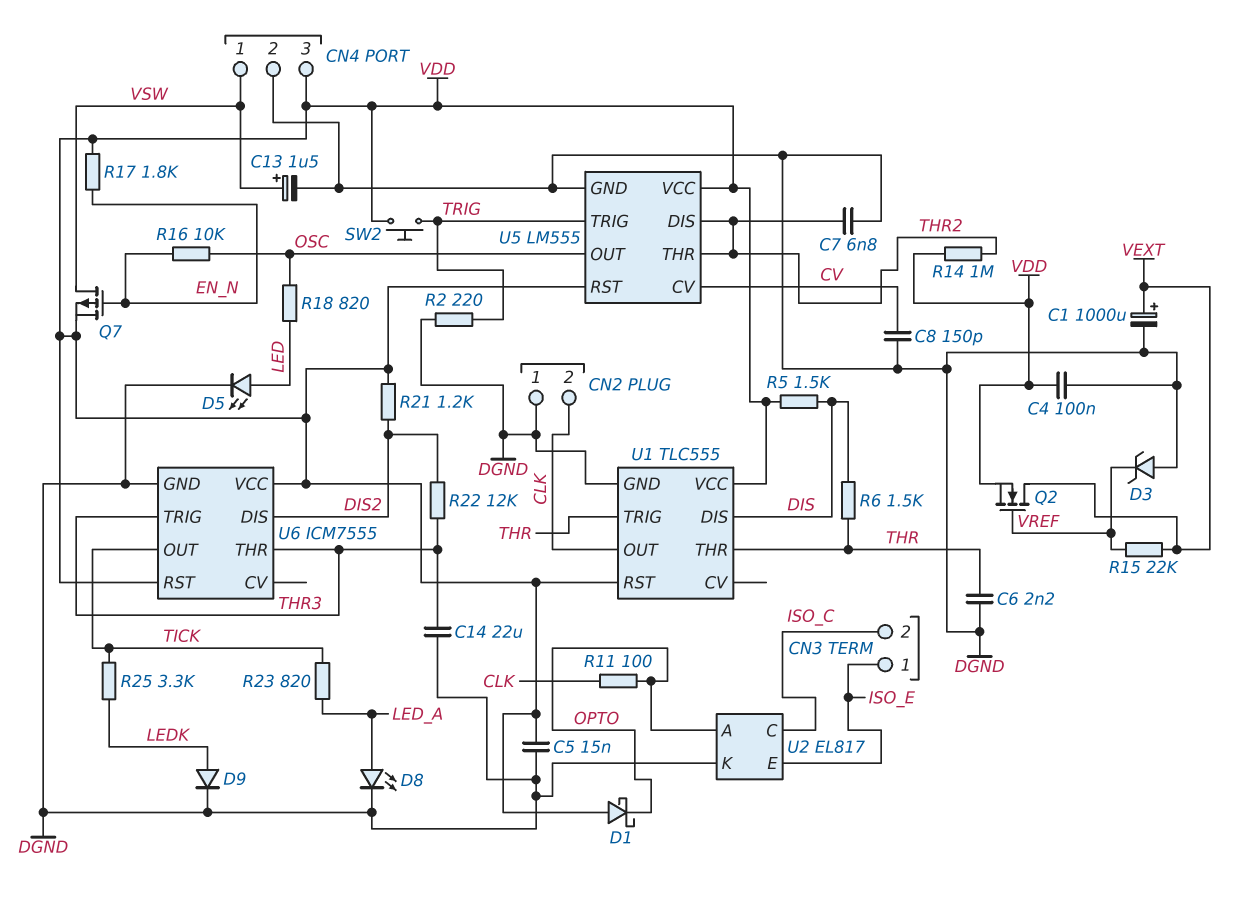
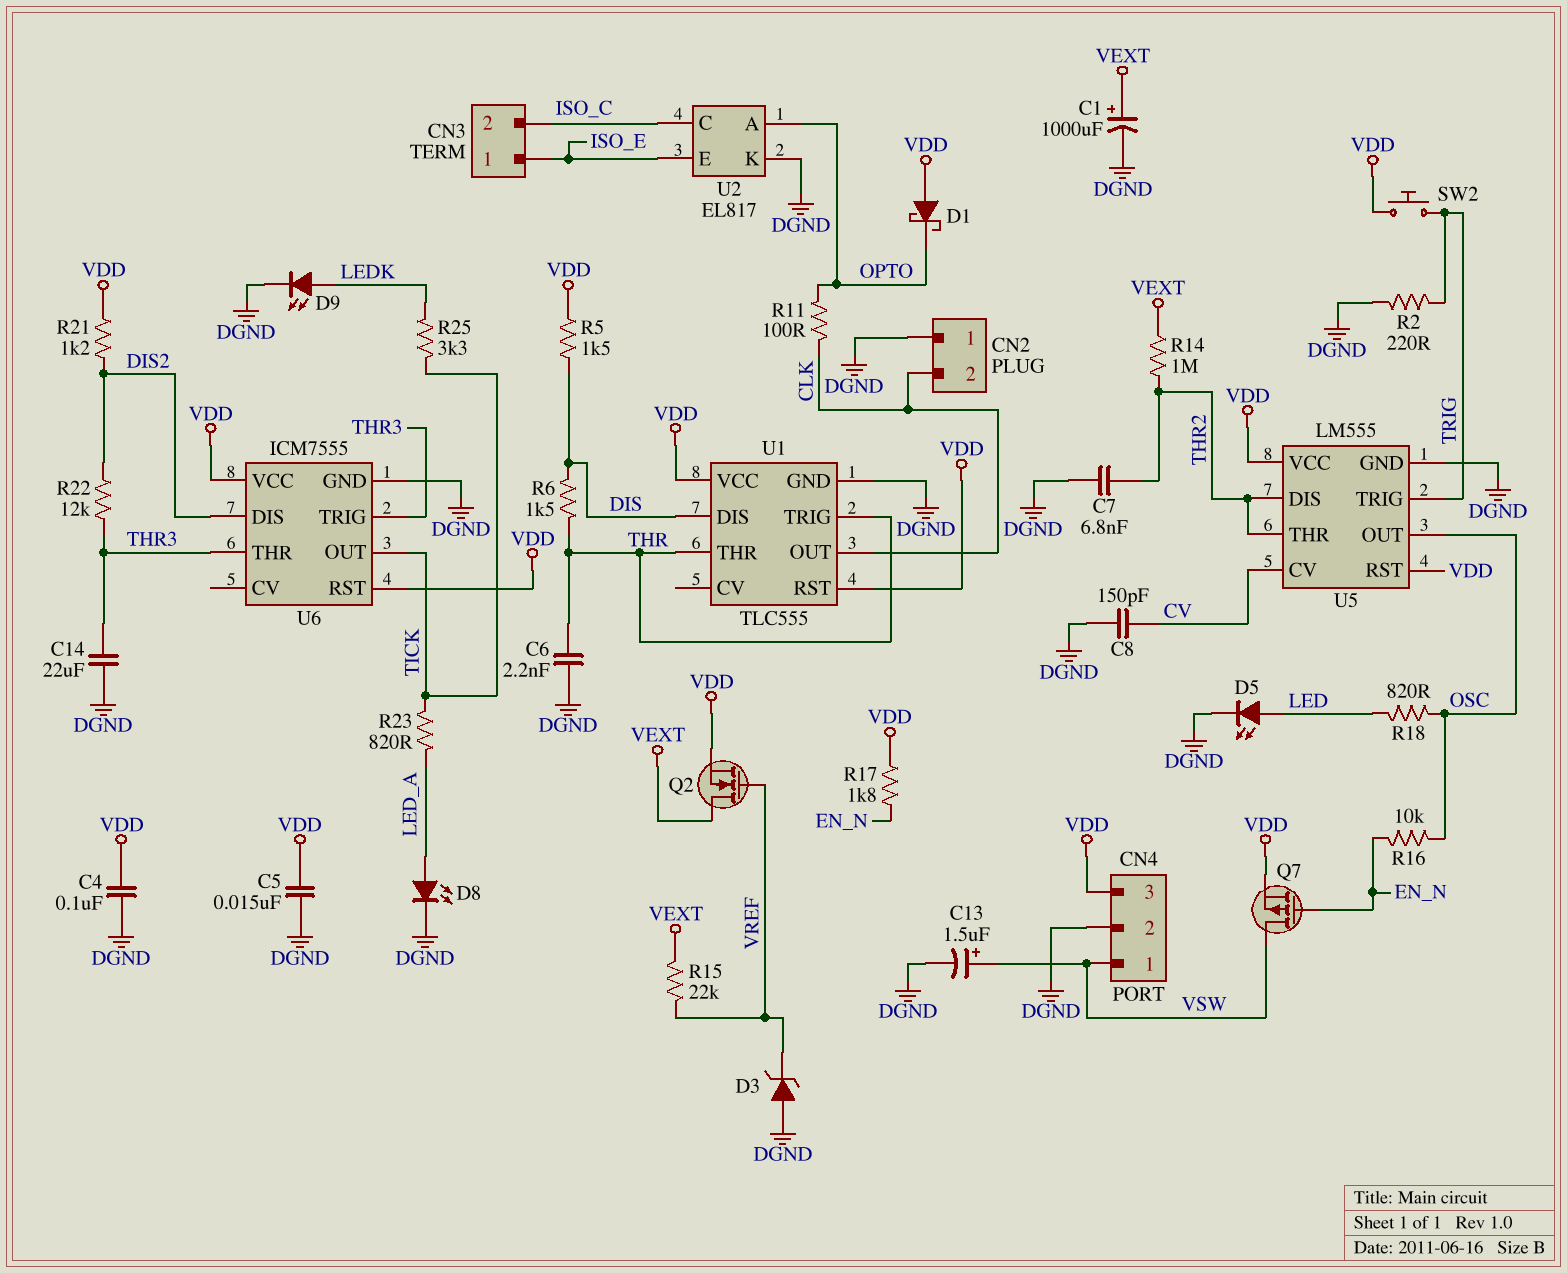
D9: diode (A LEDK, K DGND) -> LED (A LEDK, K DGND)
R14: 1M (THR2, VDD) -> 1M (THR2, VEXT)

